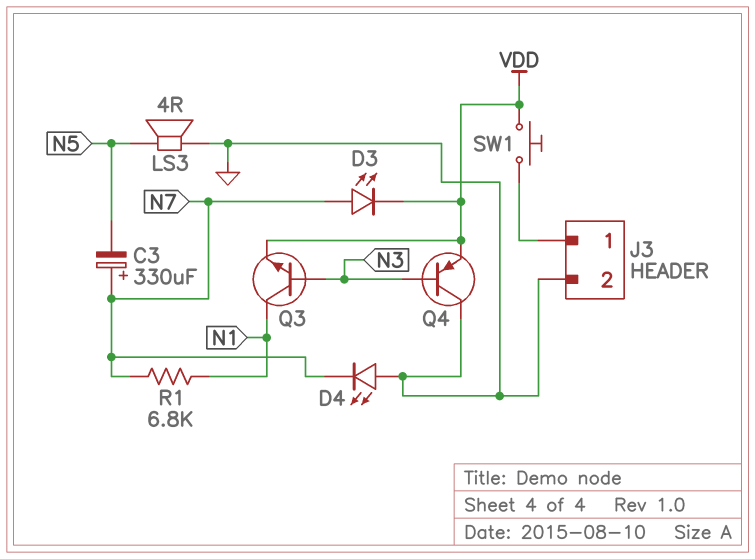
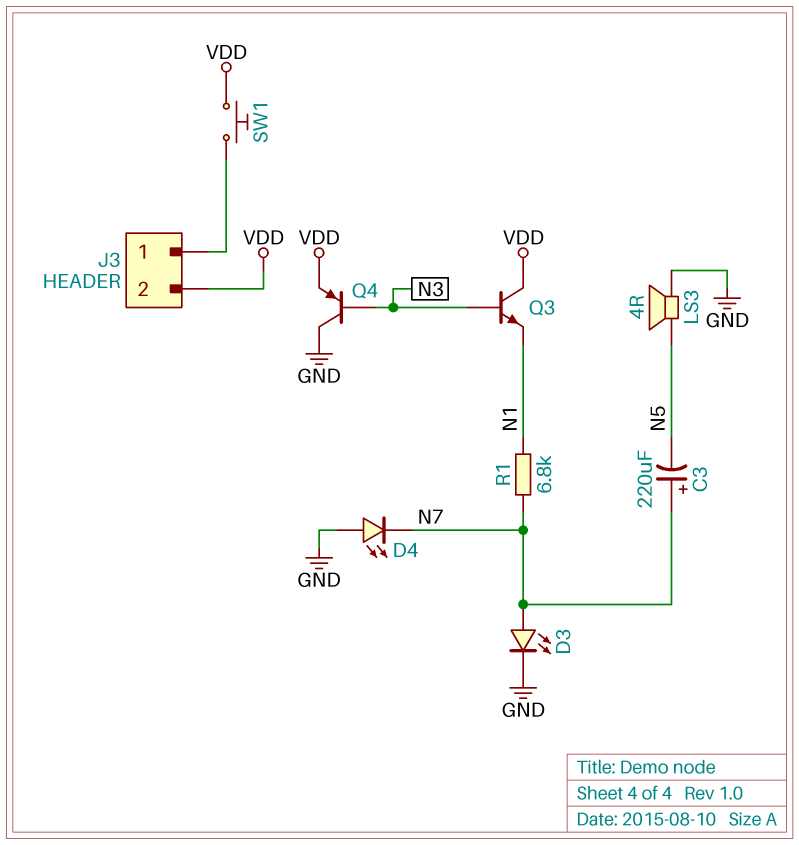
C3: 330uF (plus N7, minus N5) -> 220uF (plus N7, minus N5)
D3: LED (A N7, K VDD) -> LED (A N7, K GND)
J3 pin 2: GND -> VDD
Q3: NPN (B N3, C N1, E VDD) -> NPN (B N3, C VDD, E N1)

